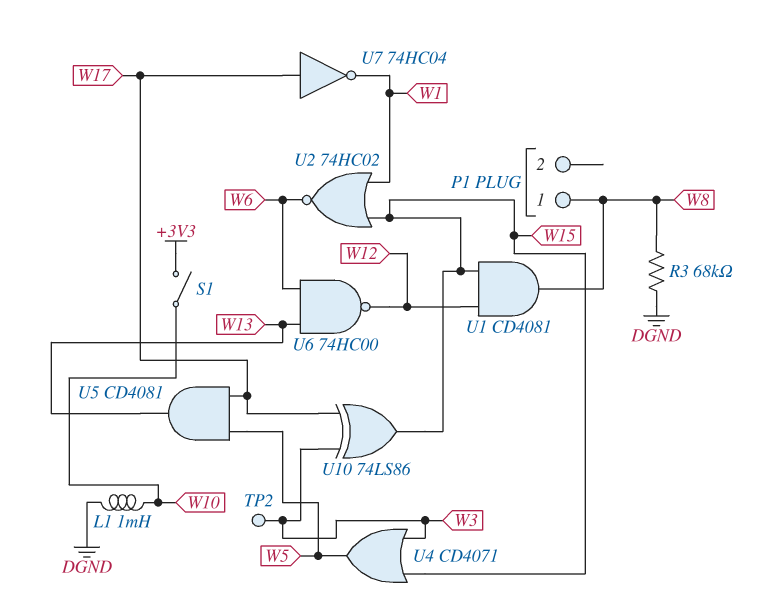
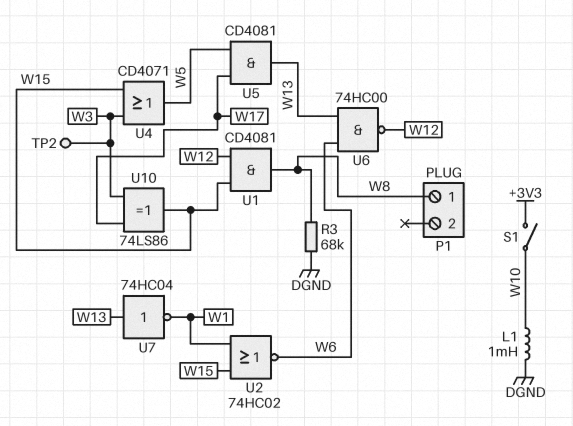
U7: NOT 74HC04 (in W17, out W1) -> NOT 74HC04 (in W13, out W1)

